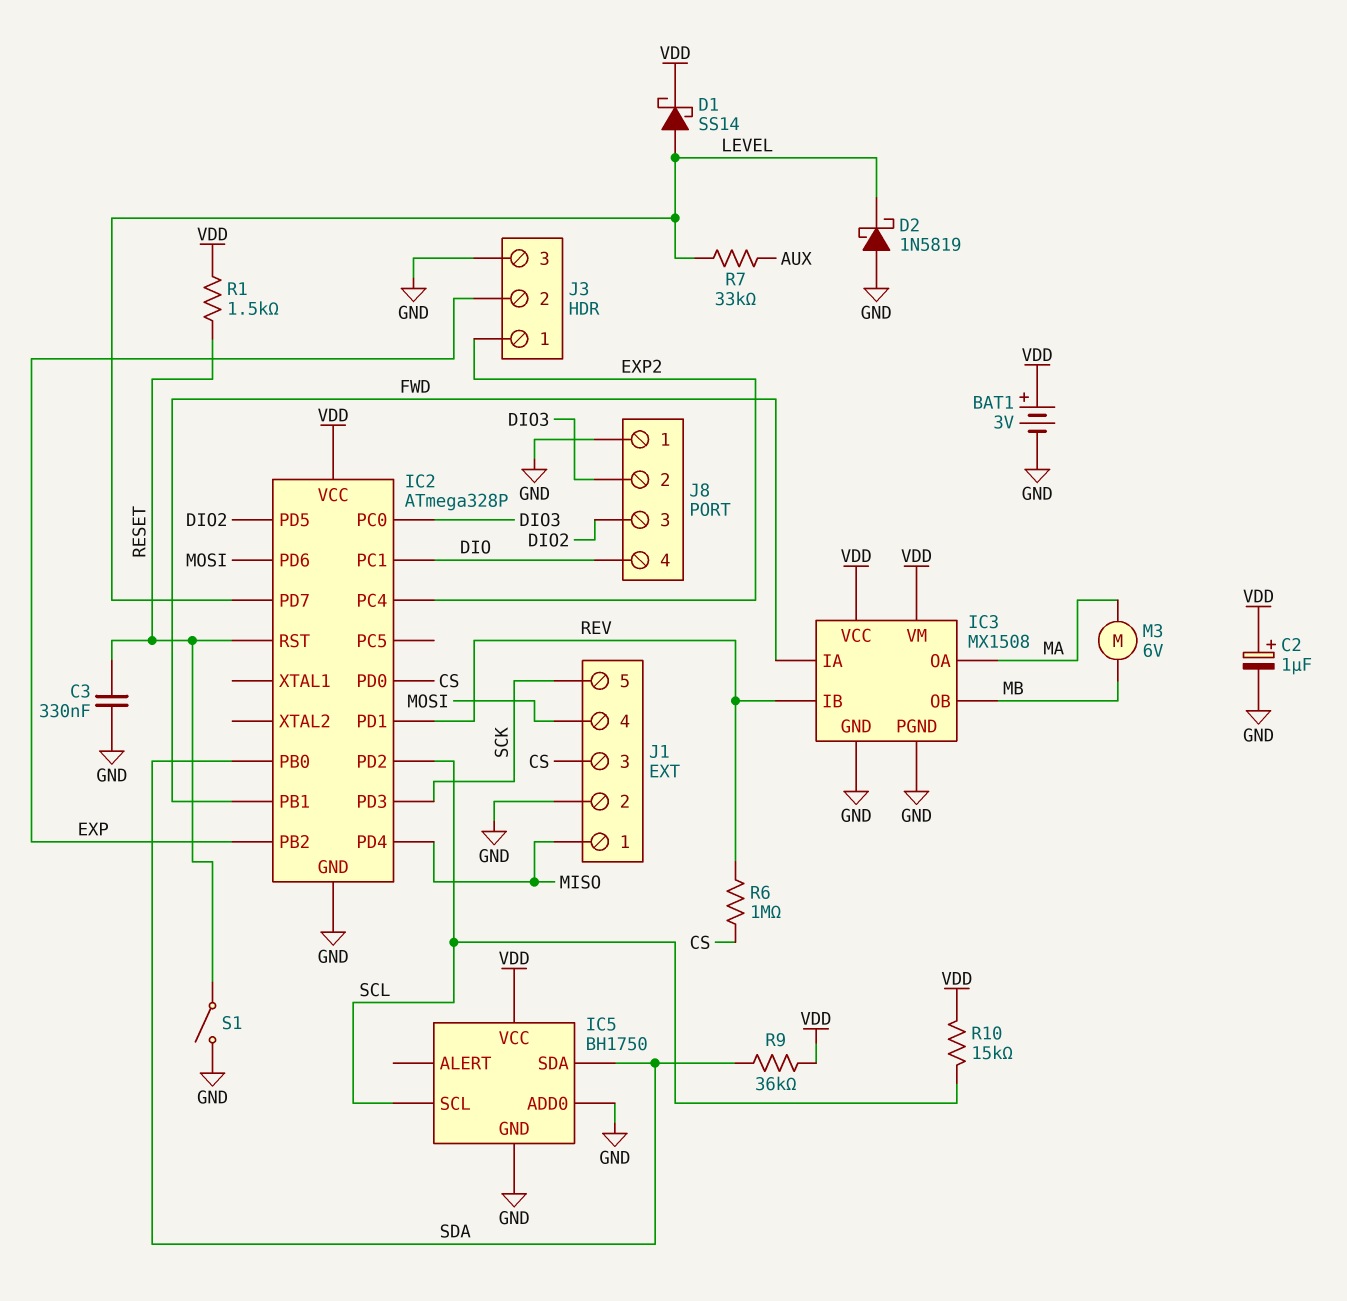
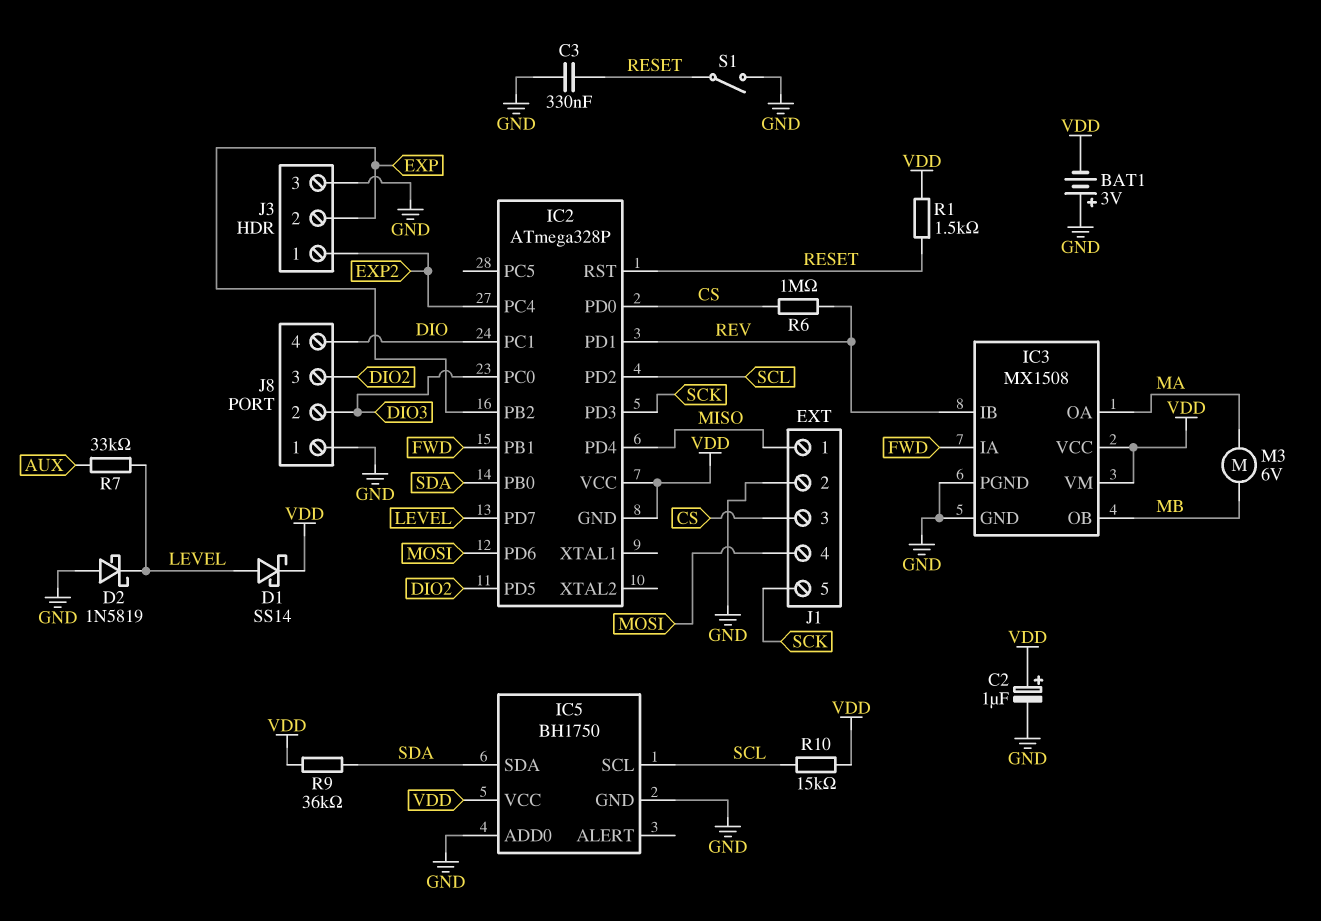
BAT1: 3V (plus VDD, minus GND) -> 3V (plus GND, minus VDD)
IC2 pin GND: GND -> VDD

